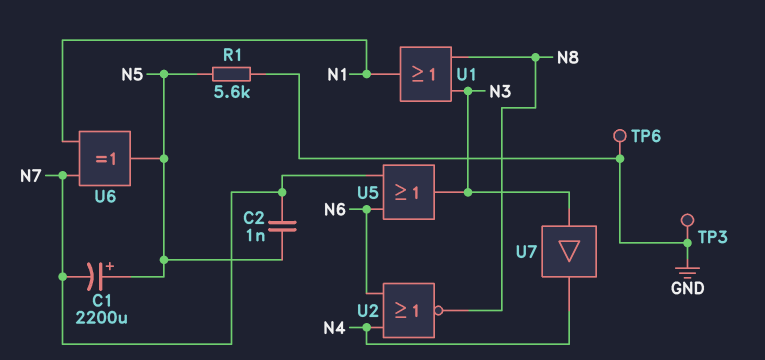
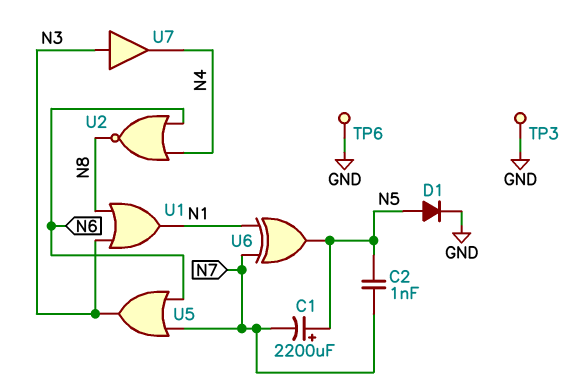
D1: none -> diode (A N5, K GND)
R1: 5.6k (GND, N5) -> none

